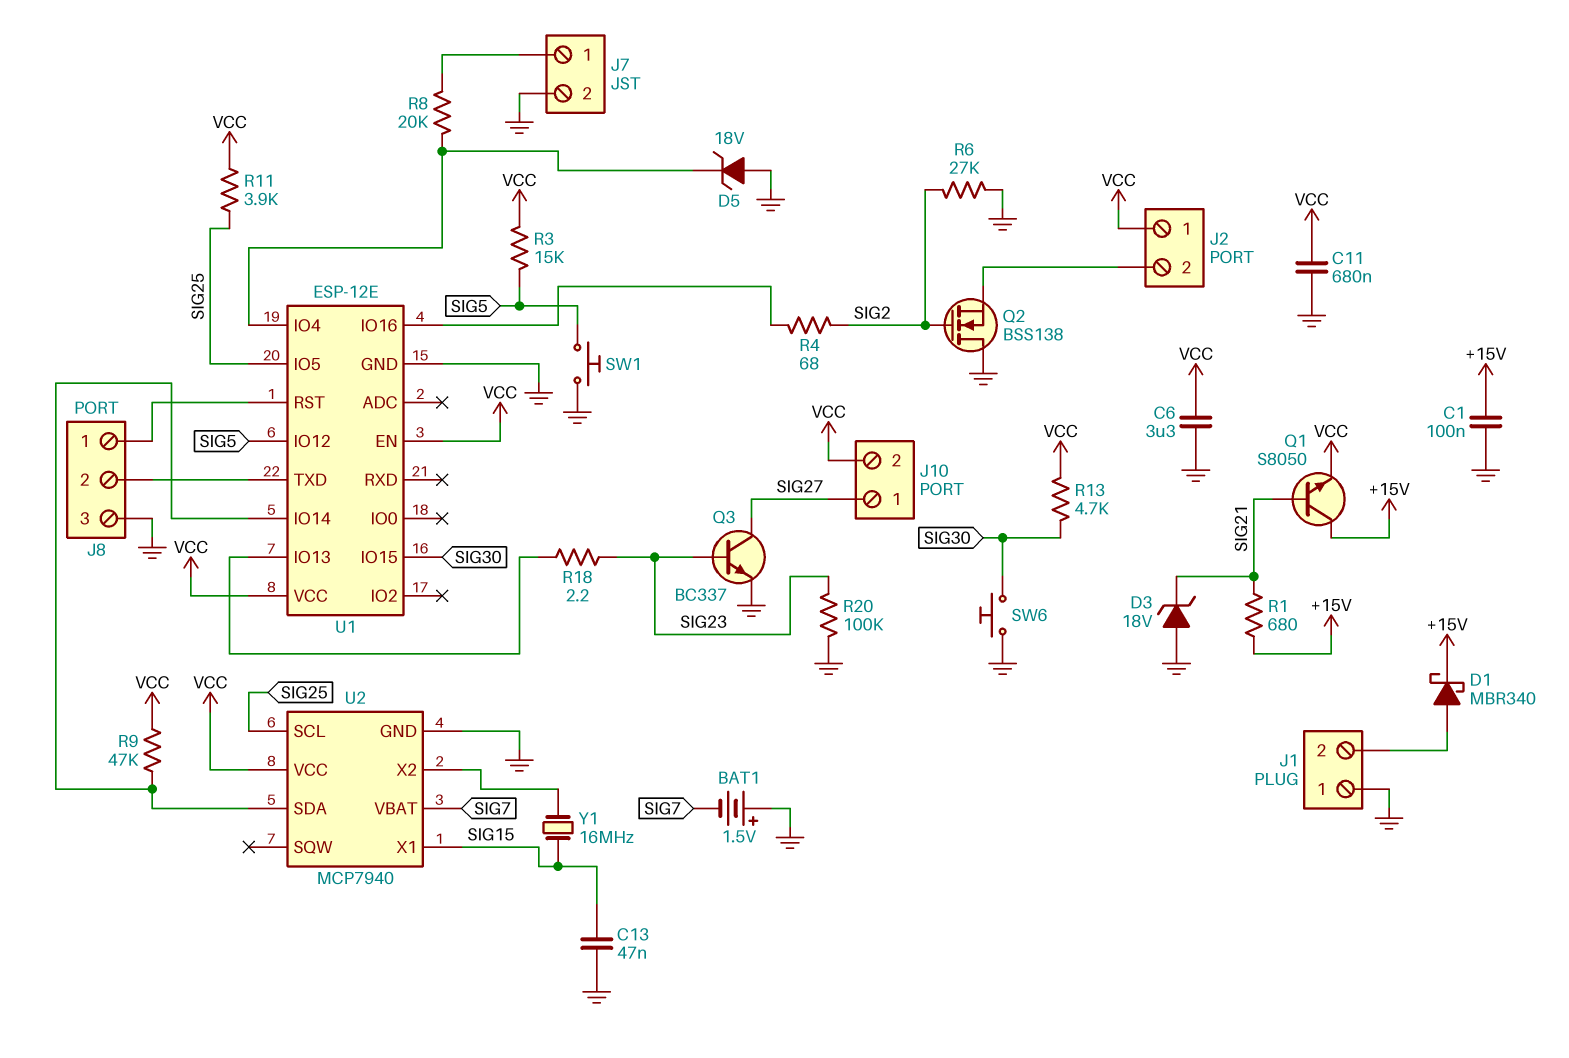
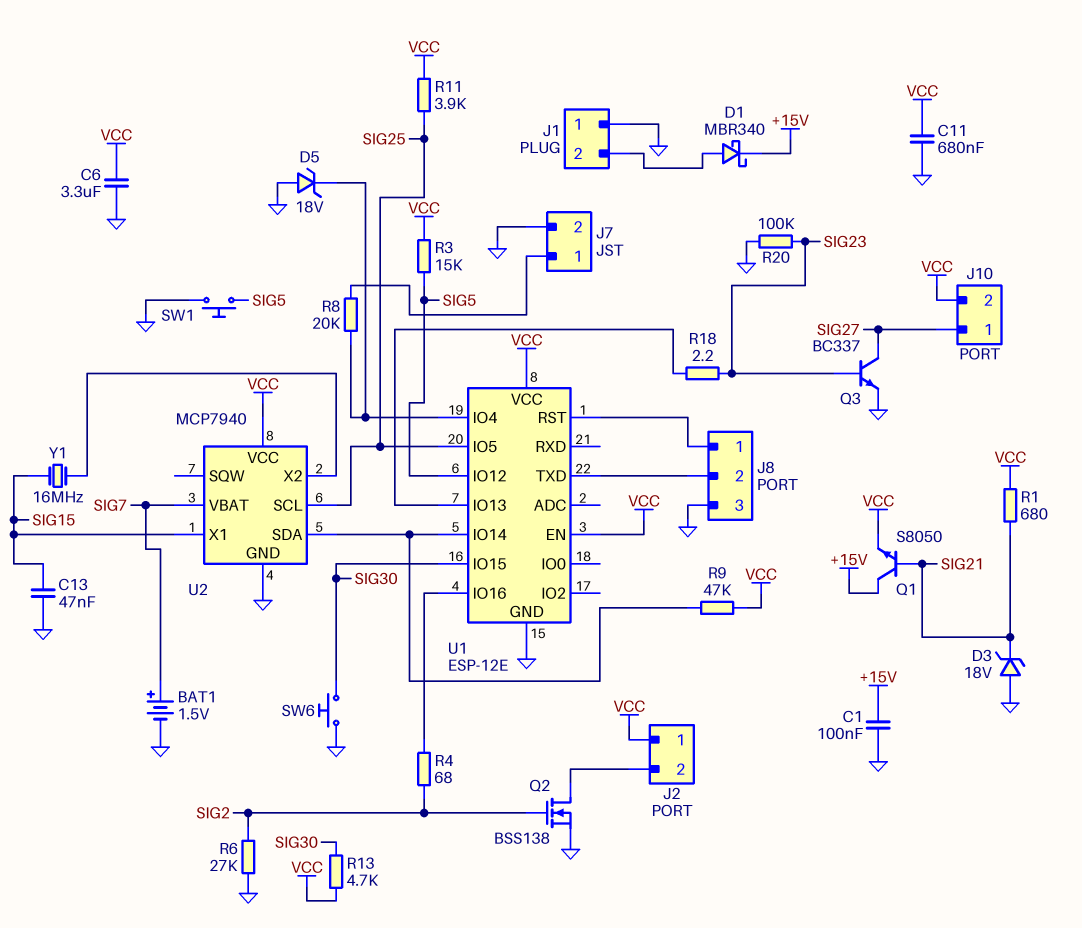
BAT1: 1.5V (plus GND, minus SIG7) -> 1.5V (plus SIG7, minus GND)
Q2: NMOS BSS138 (G SIG2, D GND, S J2/2) -> NMOS BSS138 (G SIG2, D J2/2, S GND)
R1: 680 (+15V, SIG21) -> 680 (SIG21, VCC)

